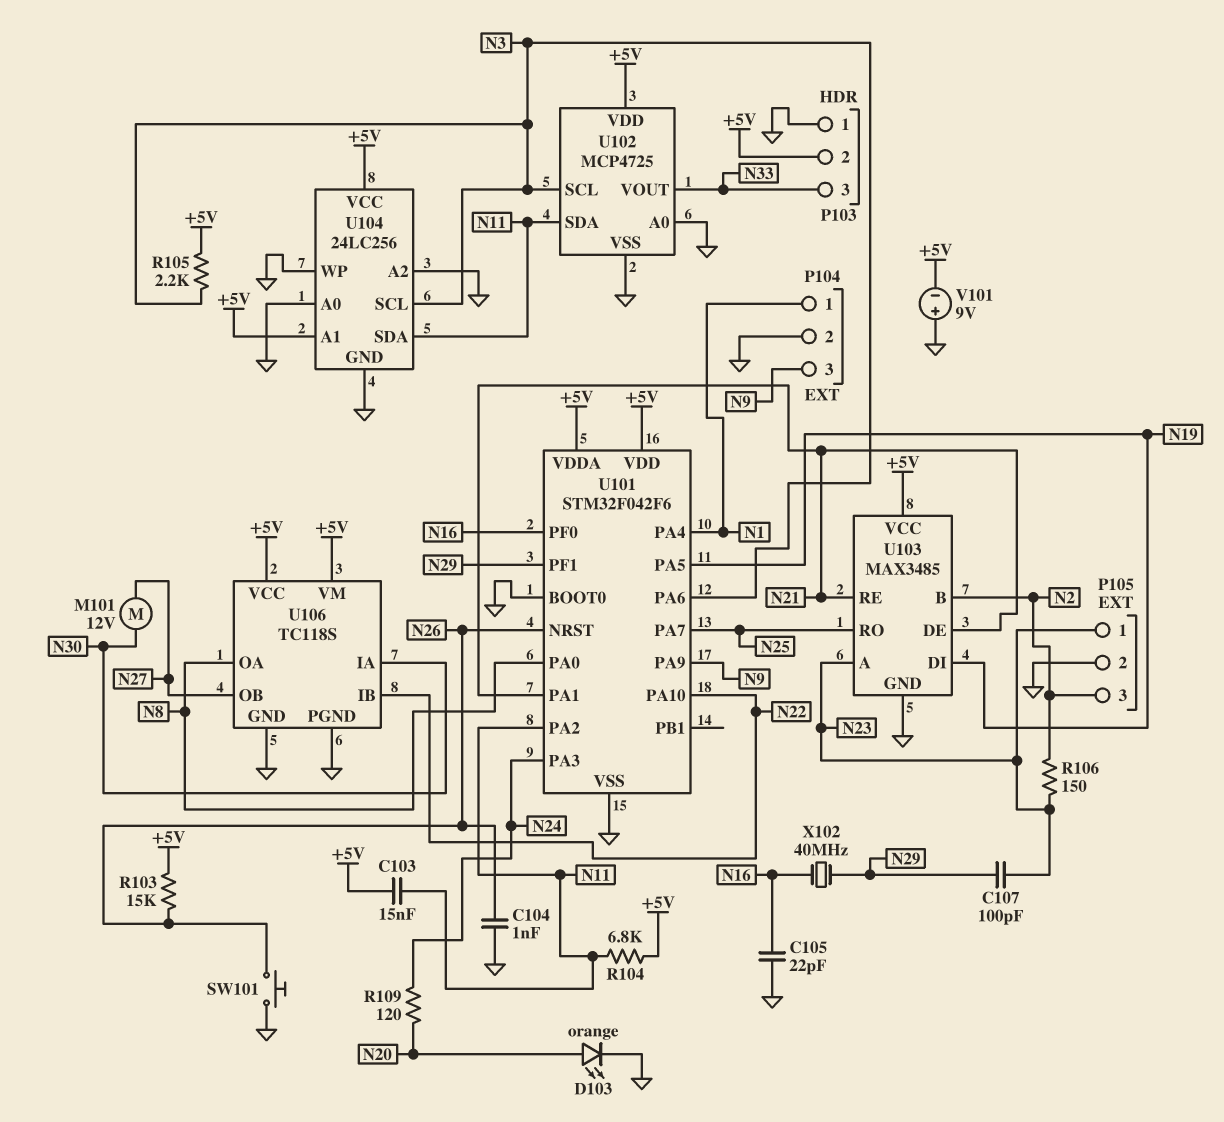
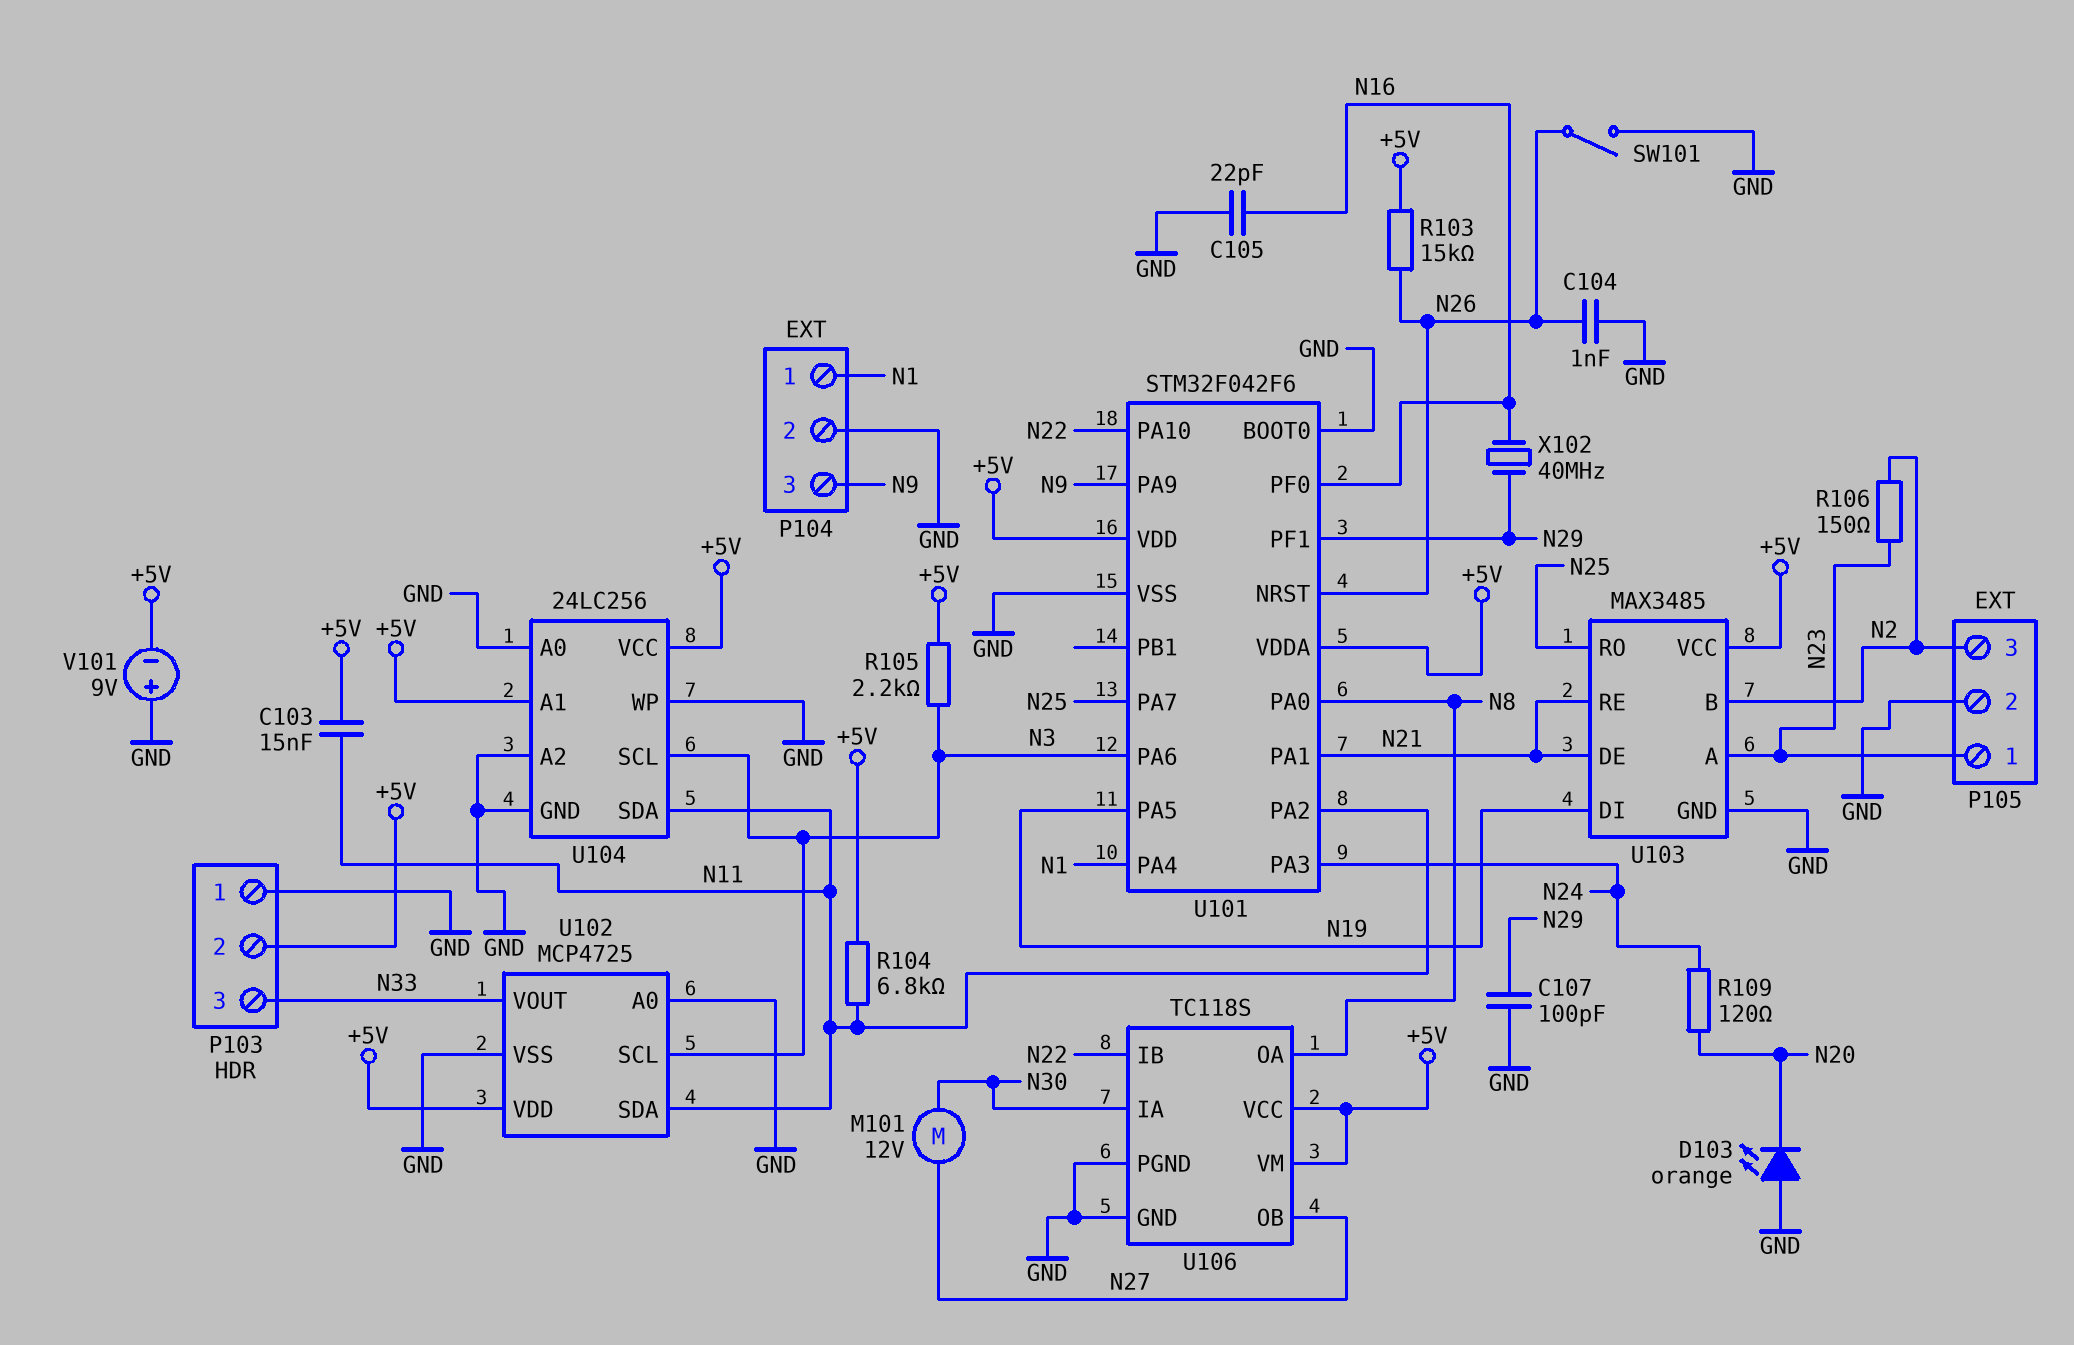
C107: 100pF (N23, N29) -> 100pF (GND, N29)
D103: LED orange (A N20, K GND) -> LED orange (A GND, K N20)
SW101: button (GND, N26) -> switch (GND, N26)

